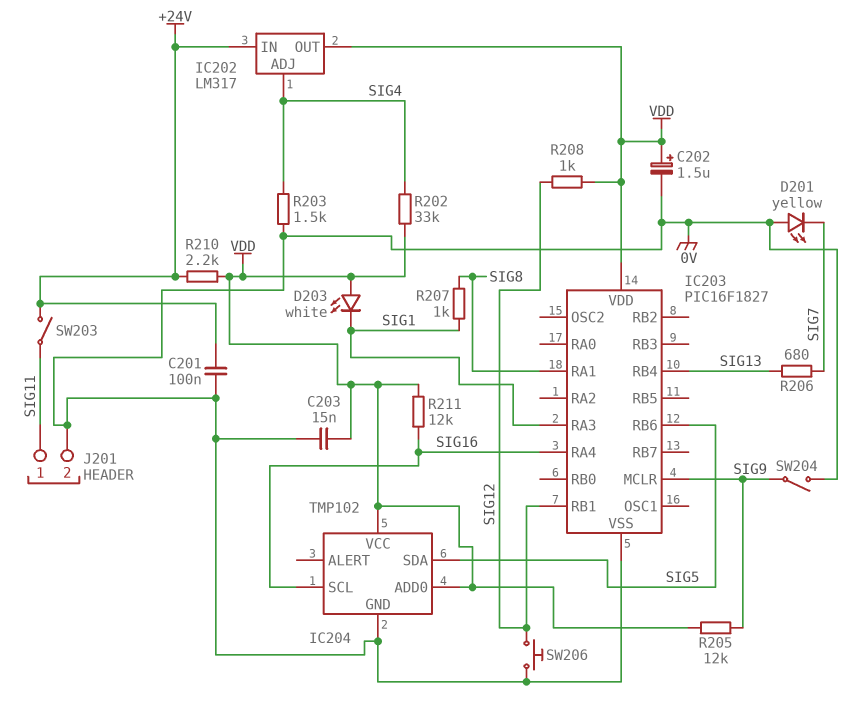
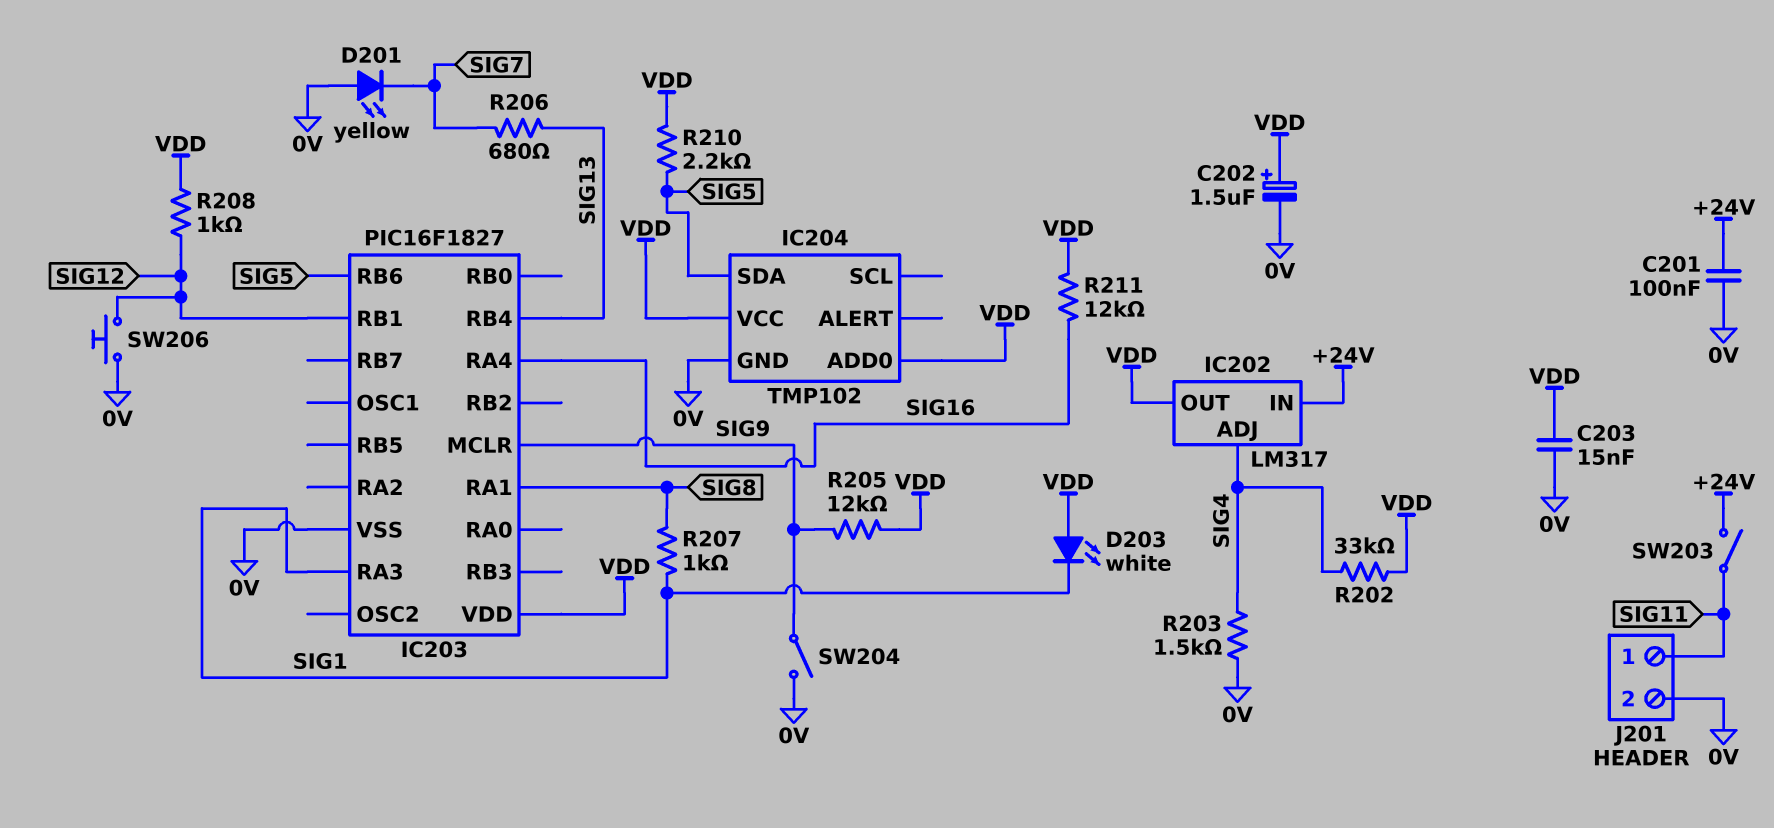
IC204 pin SCL: SIG16 -> none
R210: 2.2k (+24V, VDD) -> 2.2k (SIG5, VDD)

